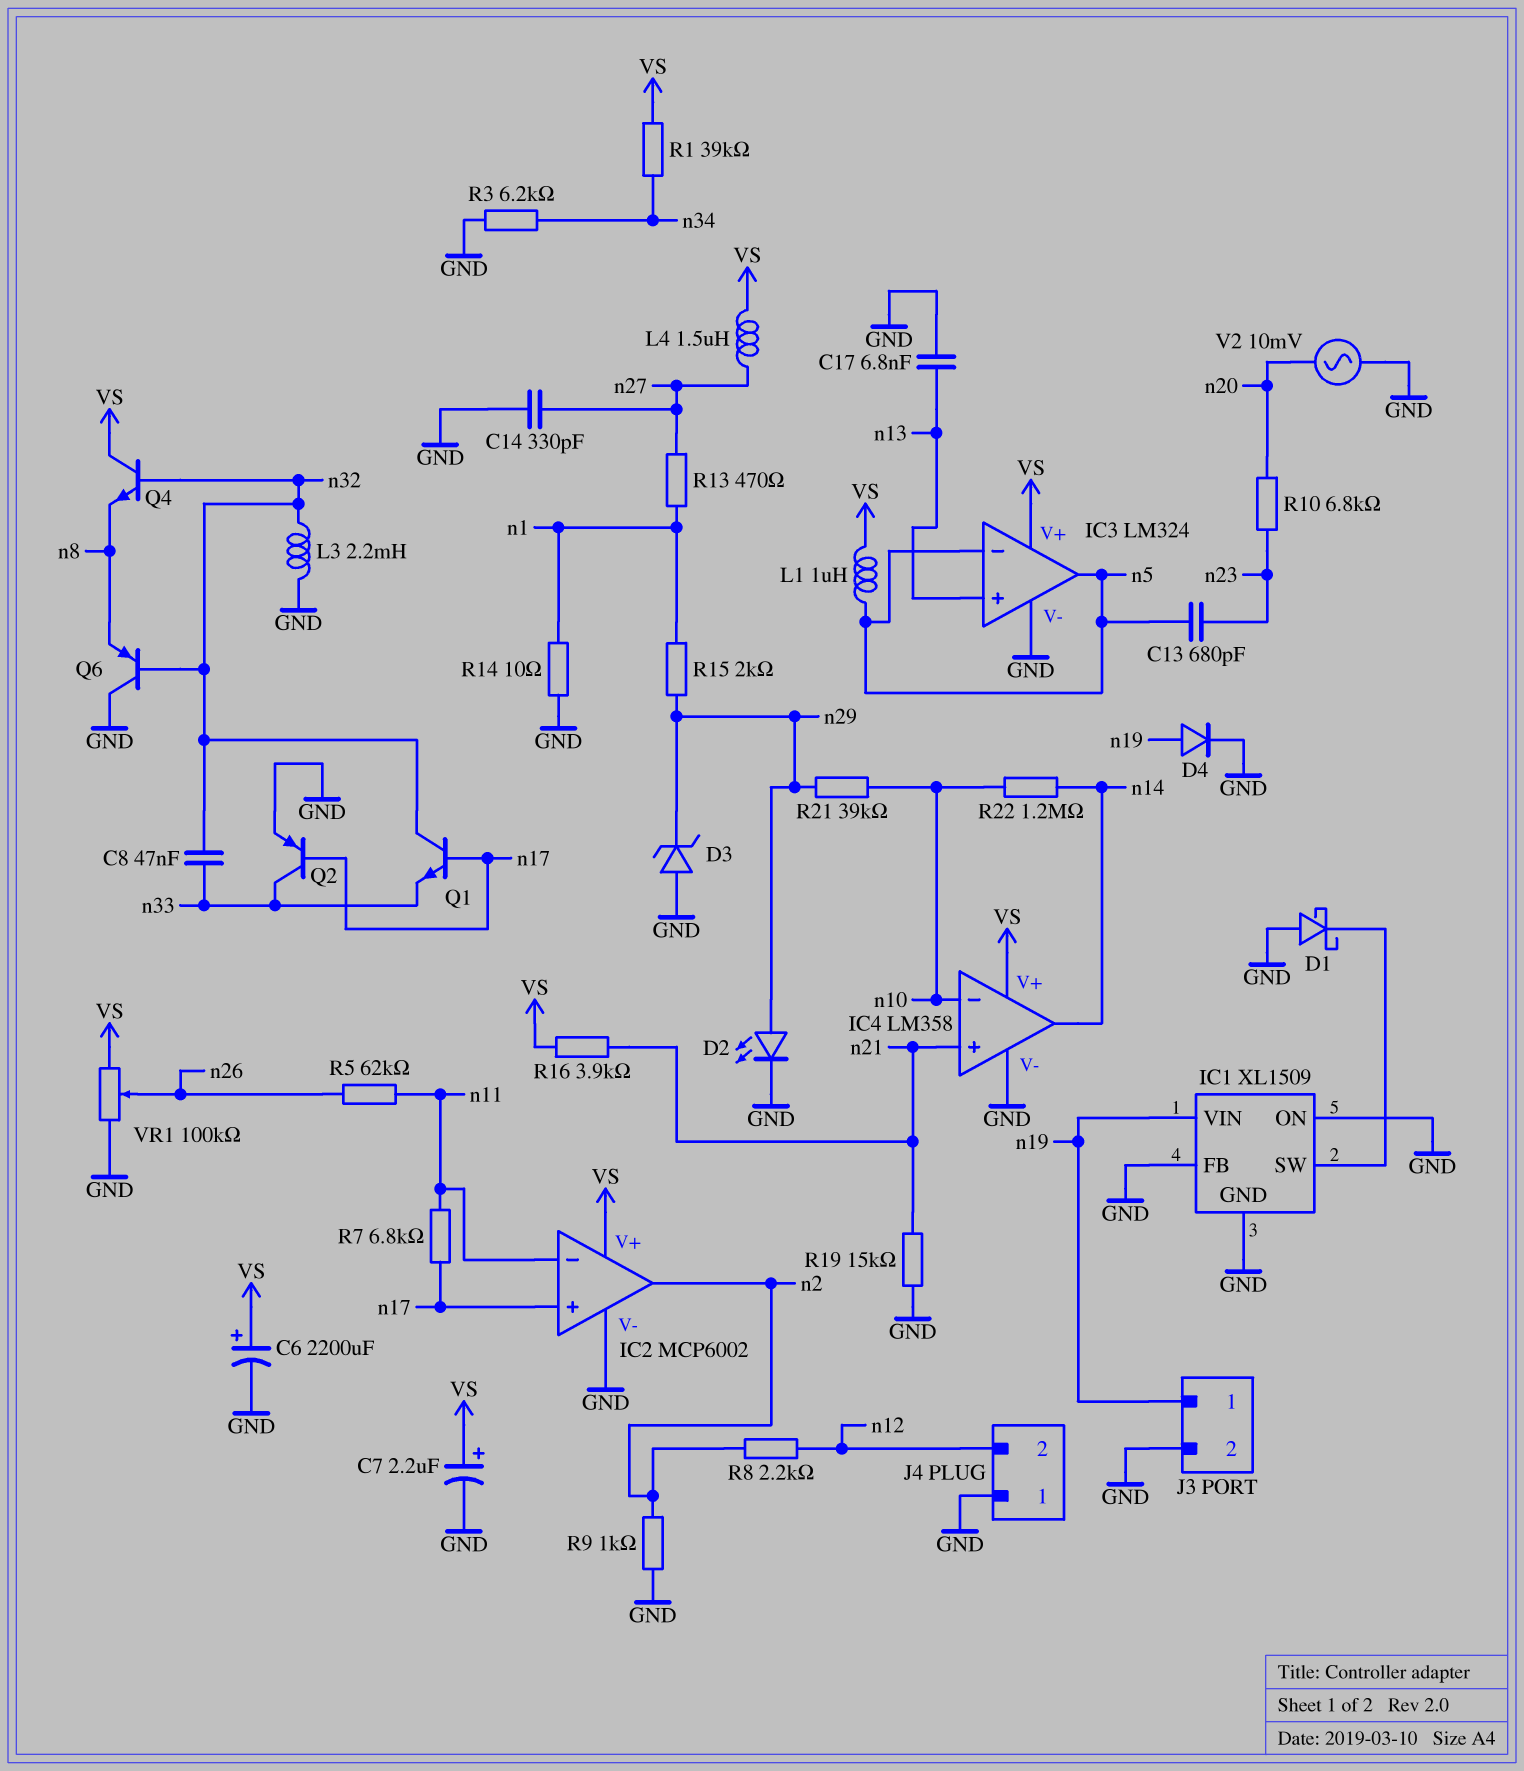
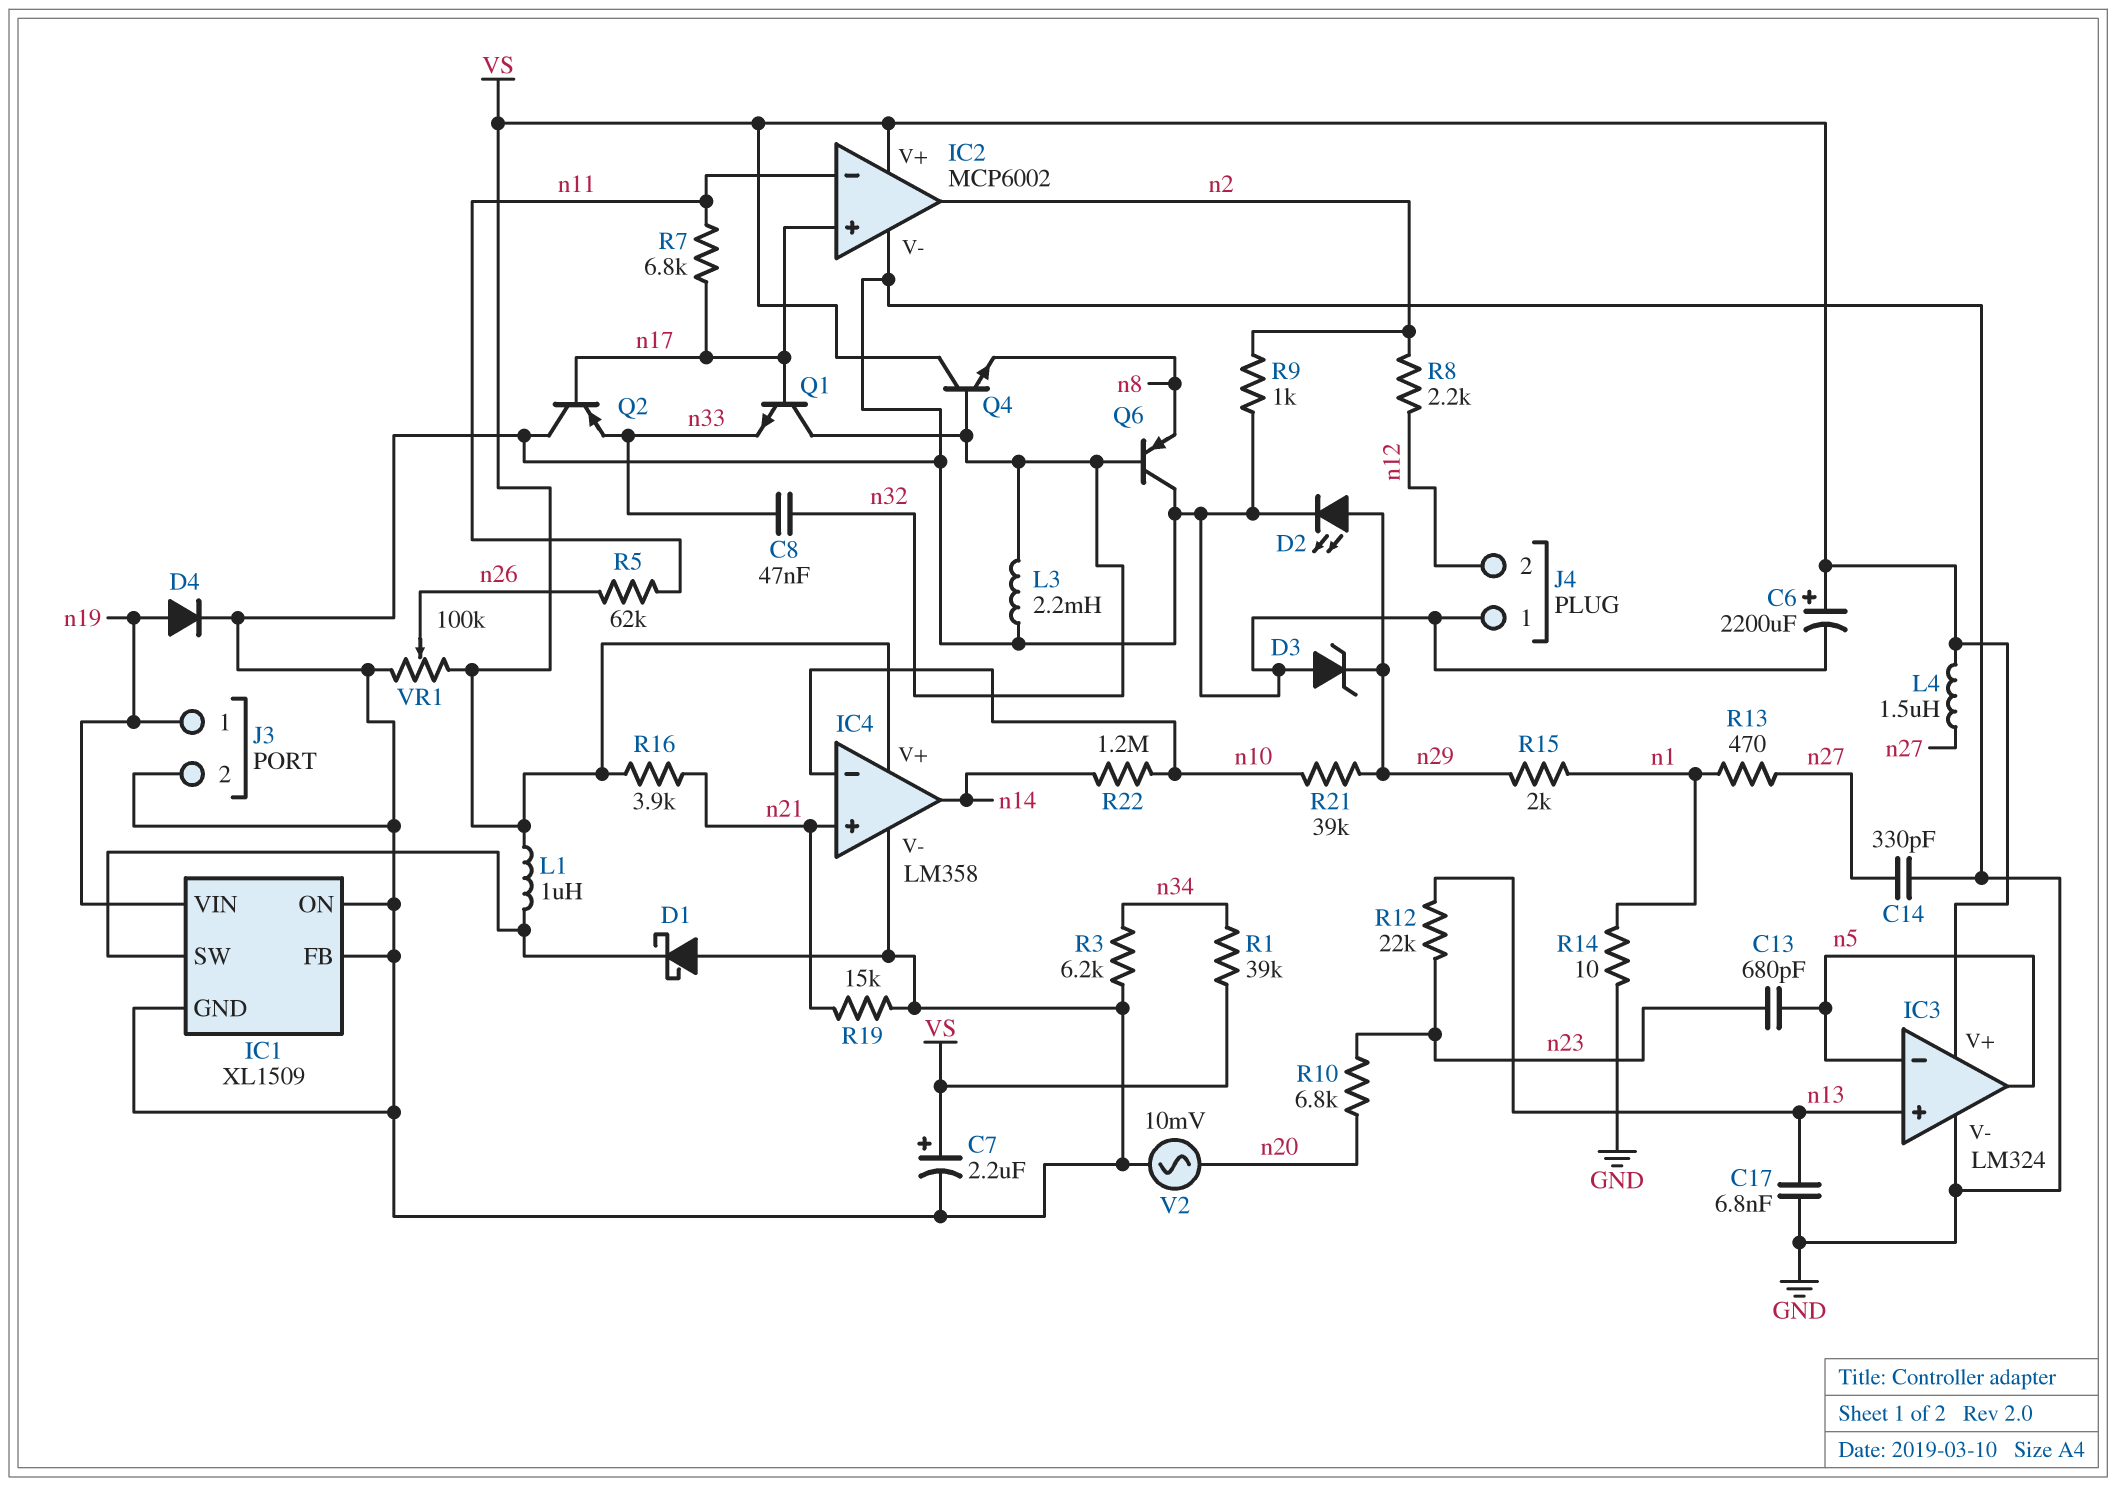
L1: 1uH (VS, n5) -> 1uH (IC1/SW, VS)
Q2: PNP (B n17, C n33, E GND) -> PNP (B n17, C GND, E n33)
R12: none -> 22k (n13, n23)

